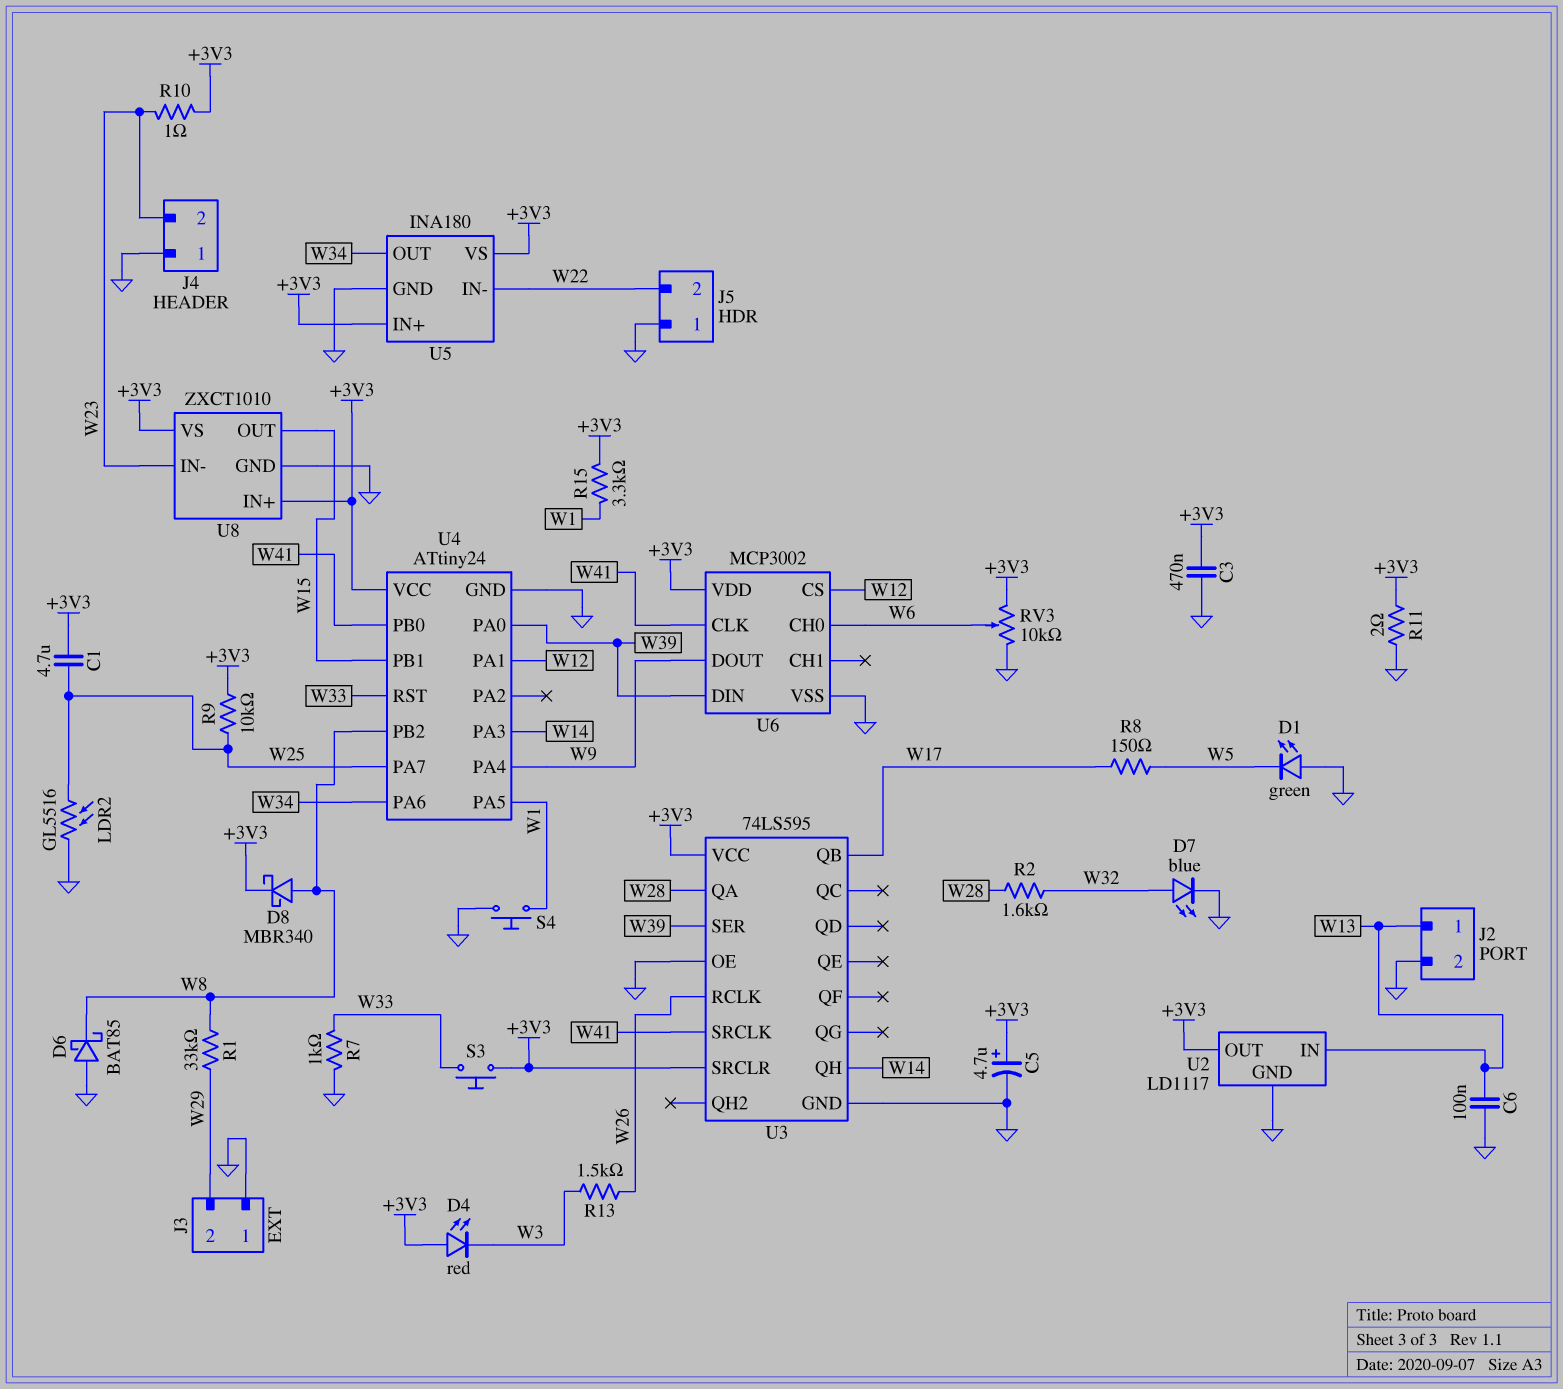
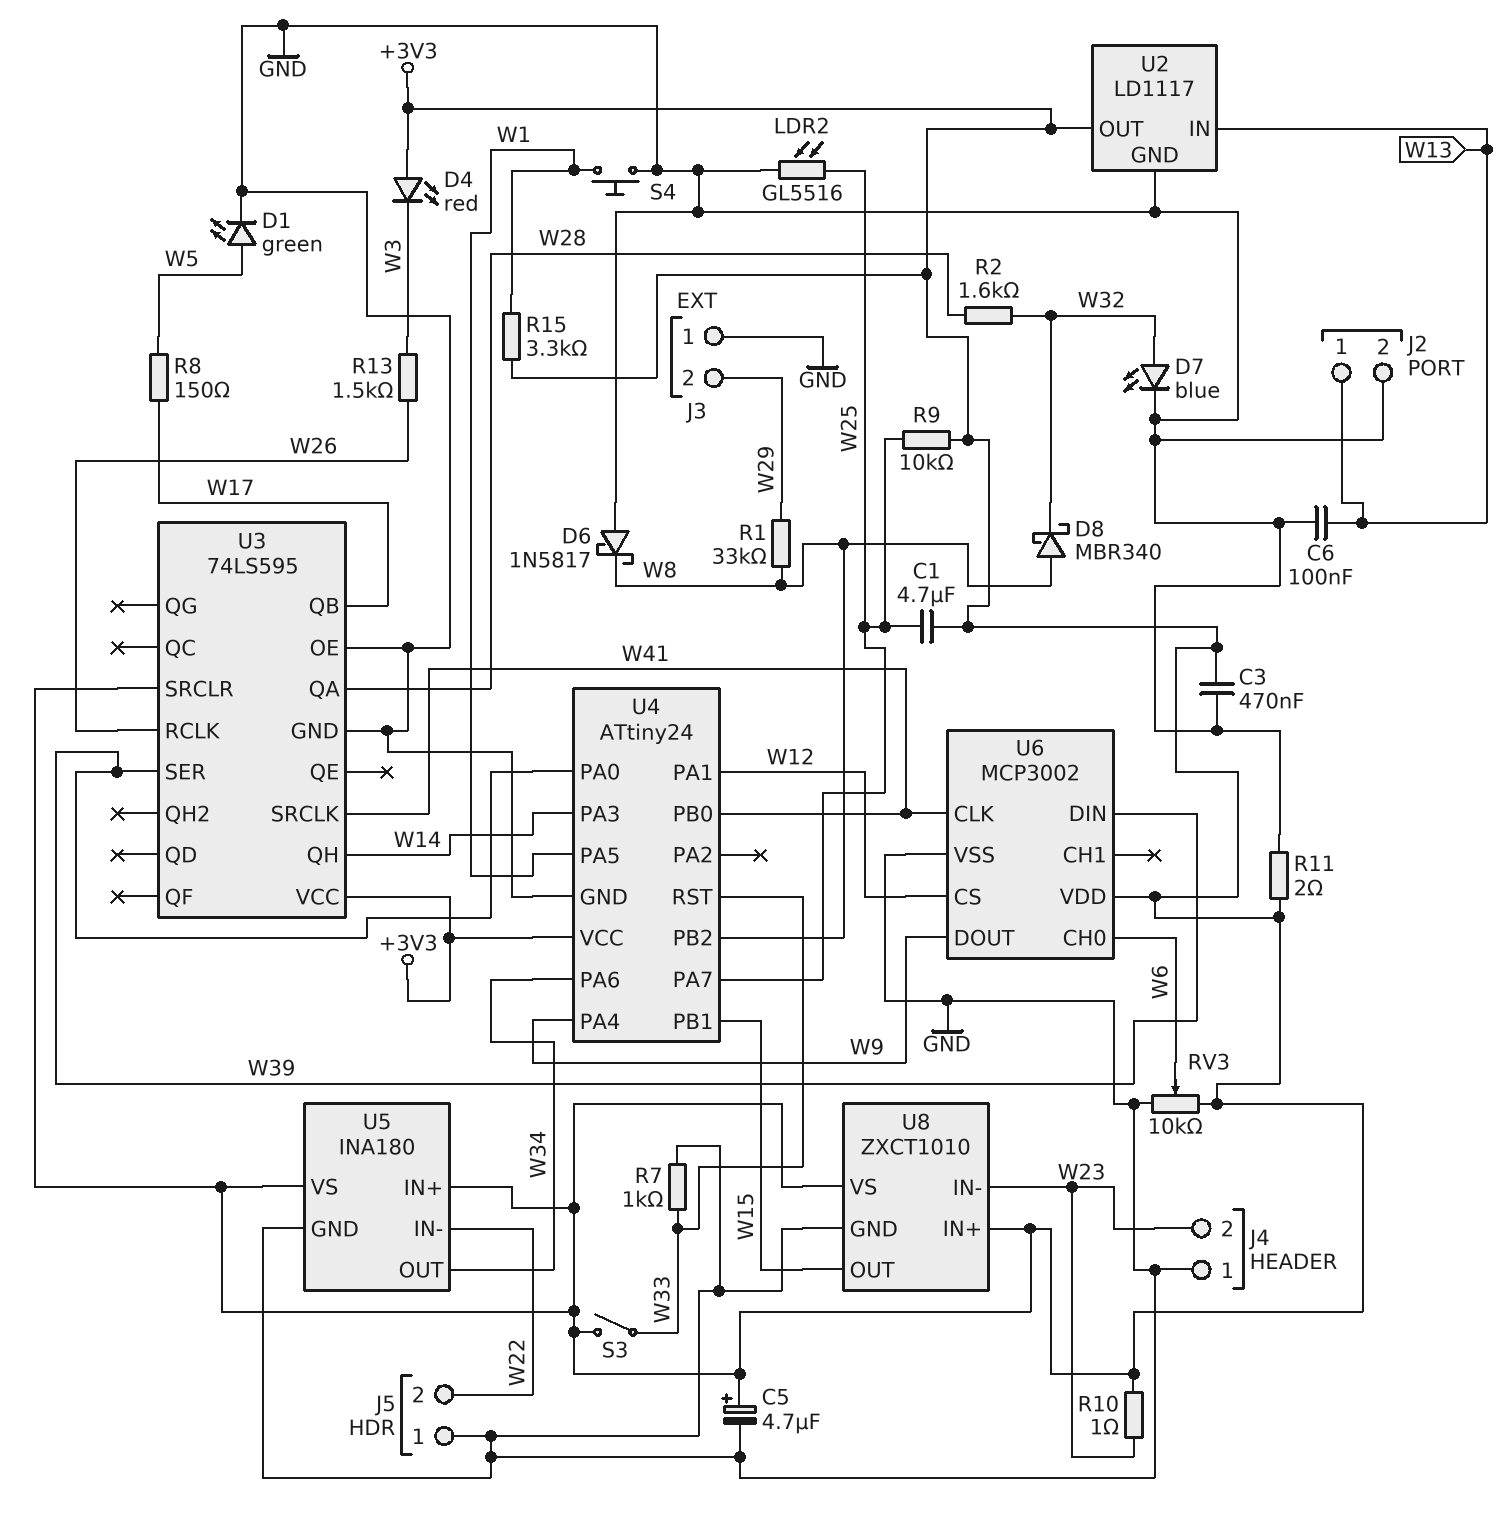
D1: LED green (A GND, K W5) -> LED green (A W5, K GND)
D6: schottky BAT85 (A GND, K W8) -> schottky 1N5817 (A GND, K W8)
D8: schottky MBR340 (A W8, K +3V3) -> schottky MBR340 (A W8, K W32)
S3: button (+3V3, W33) -> switch (+3V3, W33)

